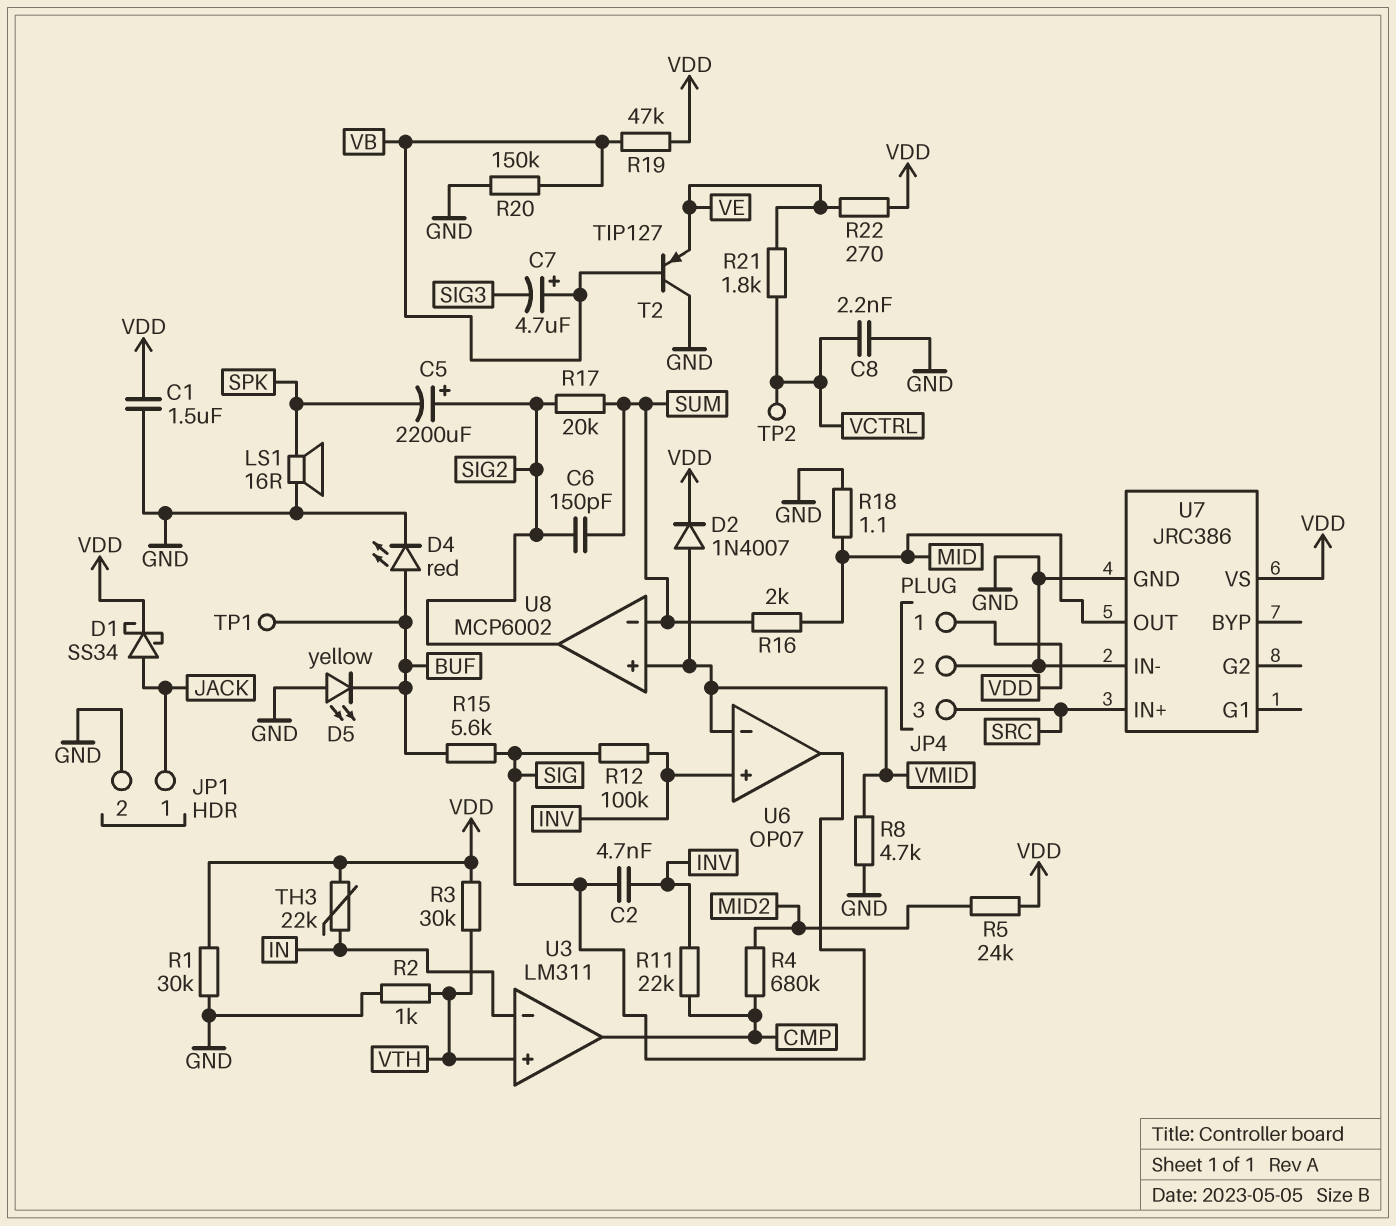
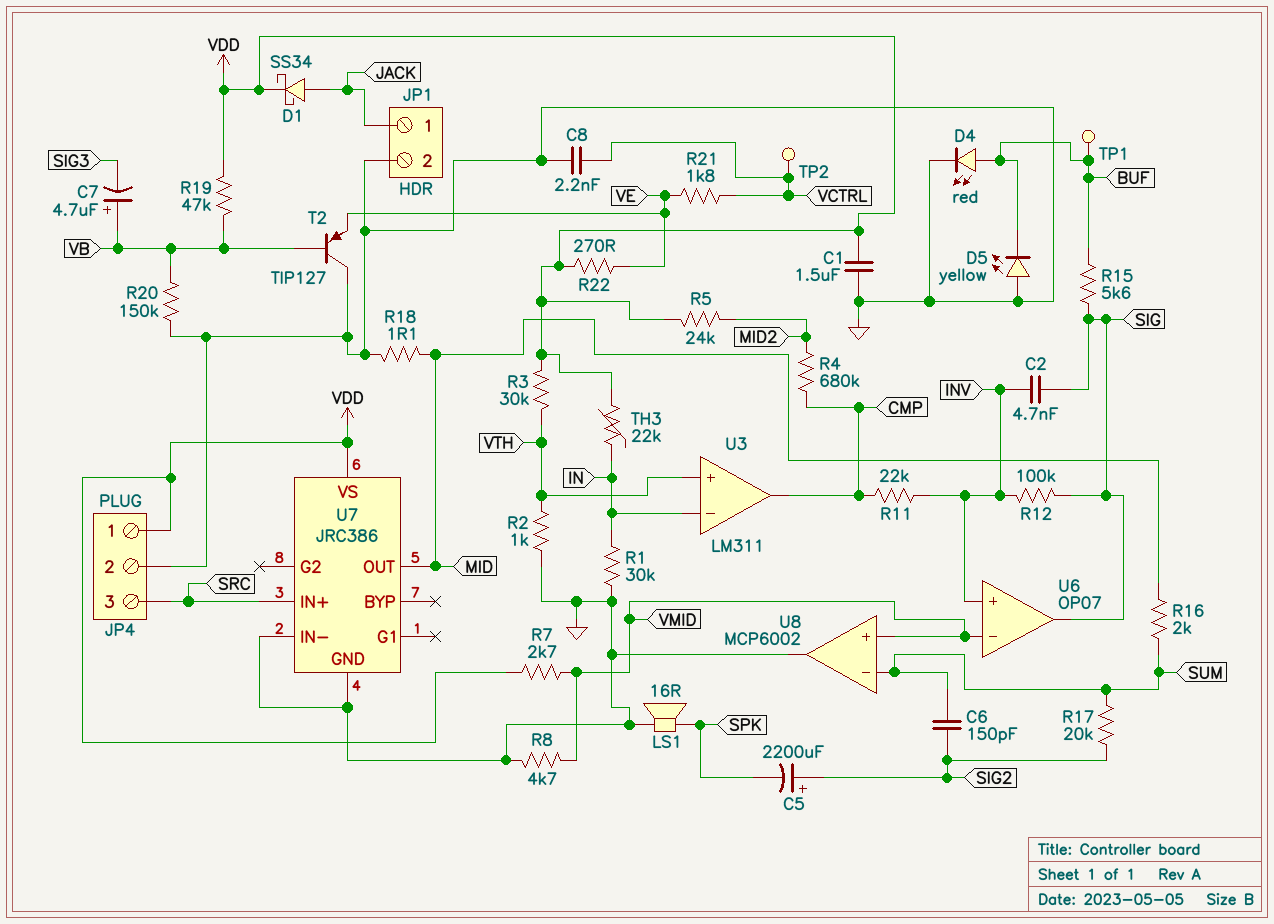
D2: diode 1N4007 (A VMID, K VDD) -> none
R1: 30k (GND, VDD) -> 30k (GND, IN)
R7: none -> 2.7k (VDD, VMID)
U8 pin out: SIG2 -> GND

